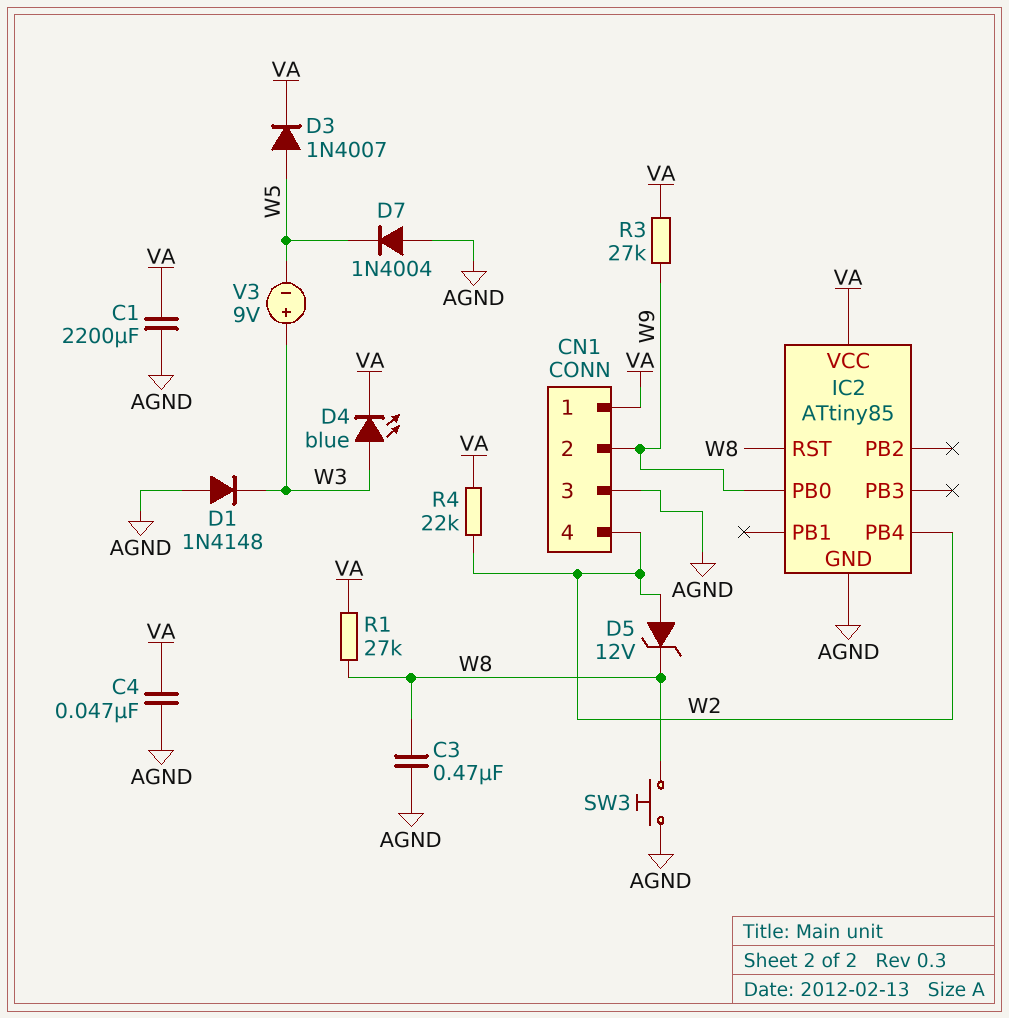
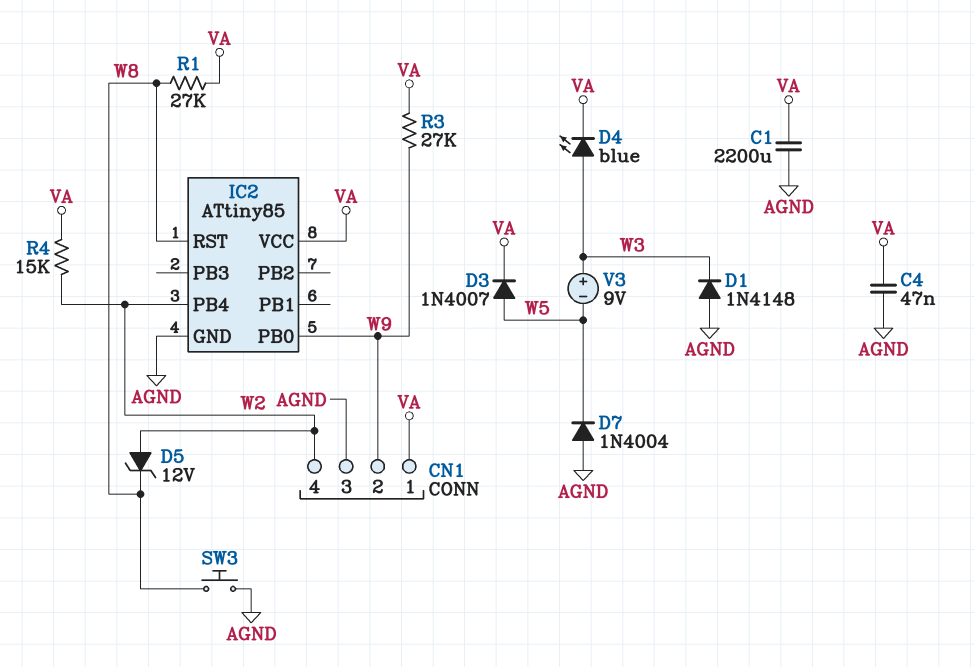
C3: 470nF (AGND, W8) -> none
R4: 22k (VA, W2) -> 15k (VA, W2)

